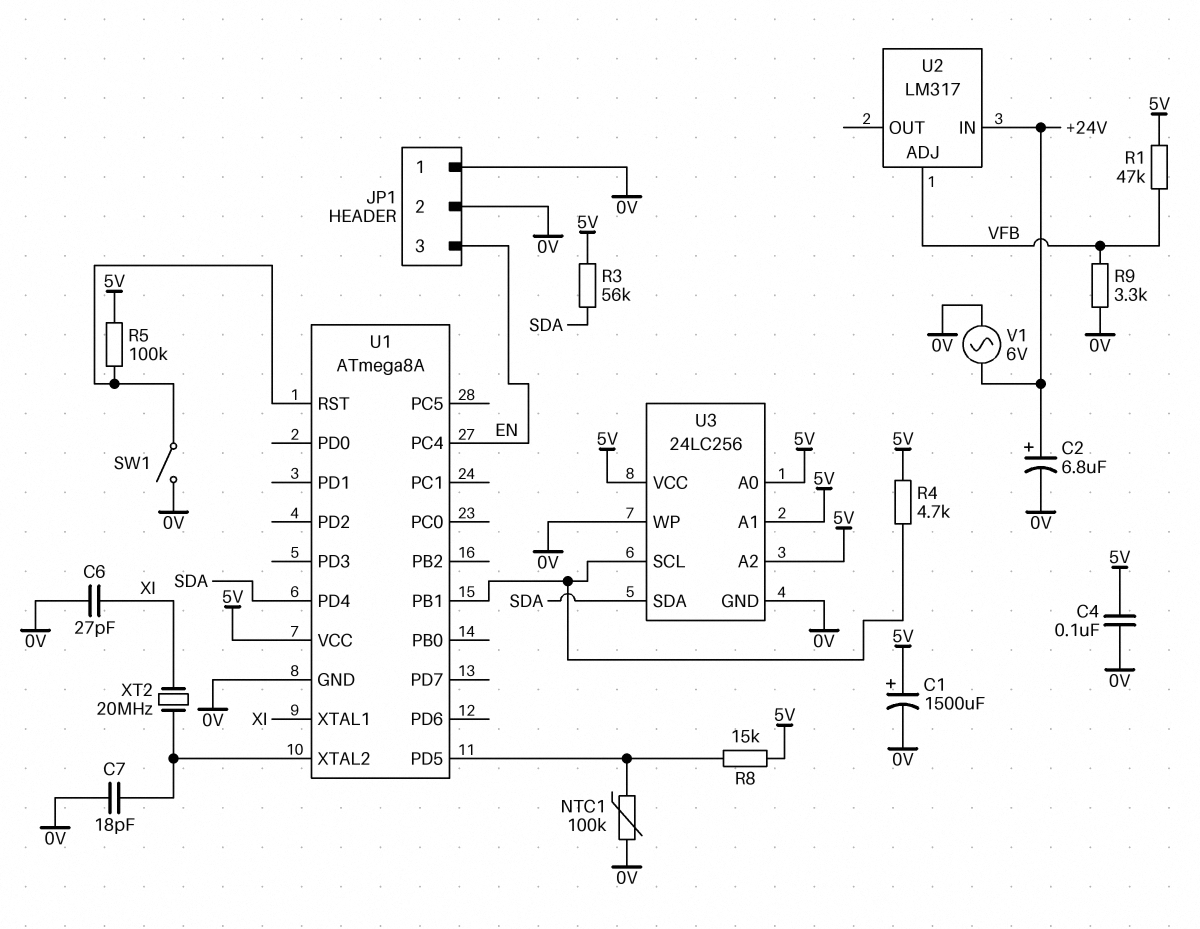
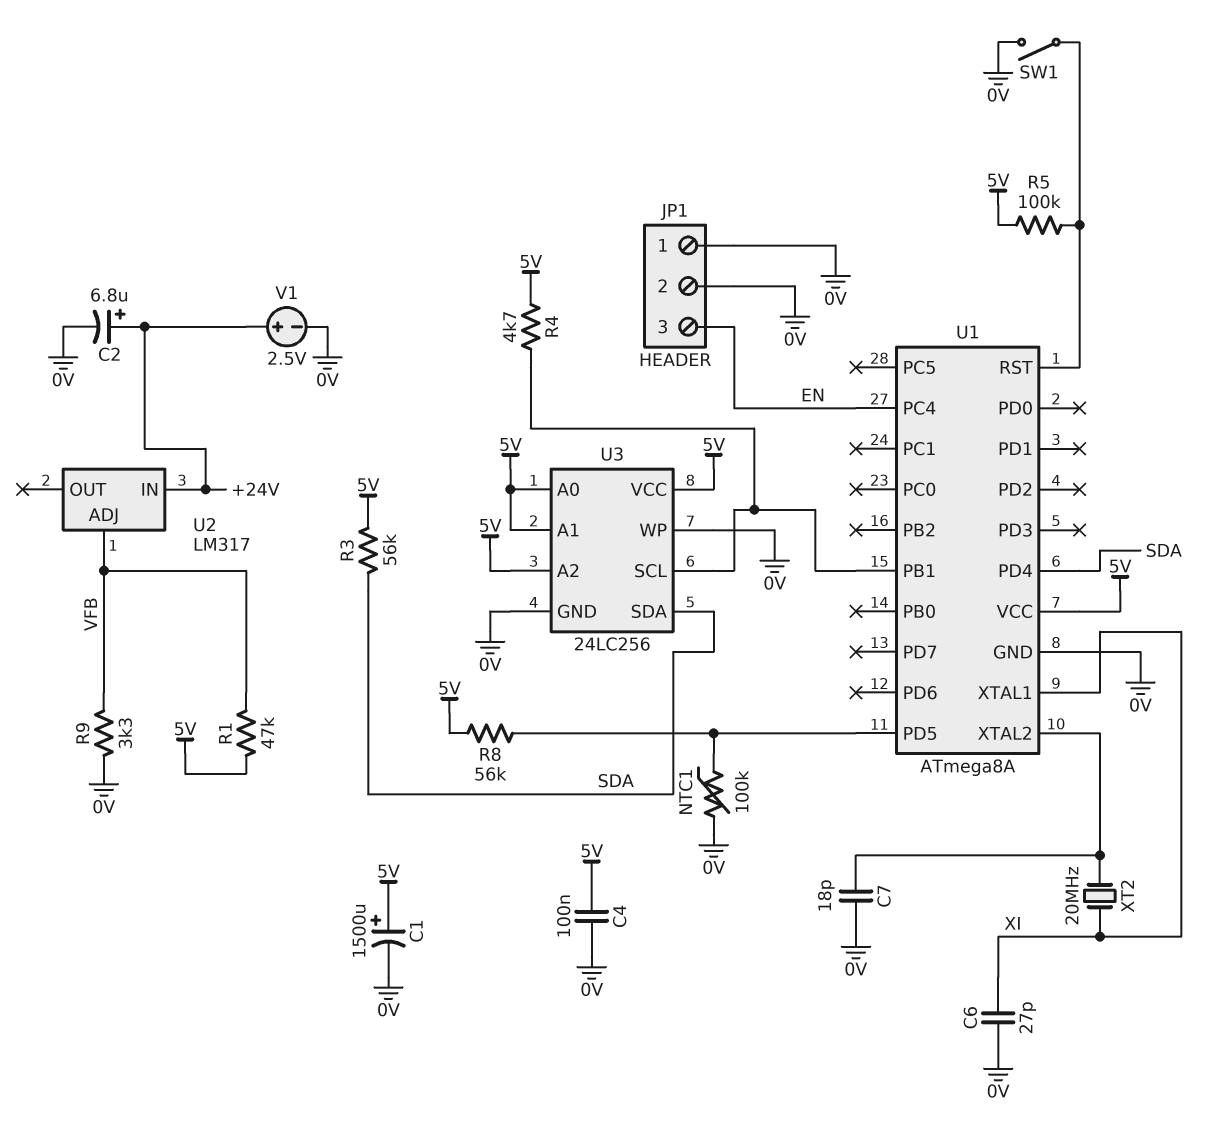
R8: 15k (5V, U1/PD5) -> 56k (5V, U1/PD5)
V1: AC 6V (+24V, 0V) -> 2.5V (plus +24V, minus 0V)

